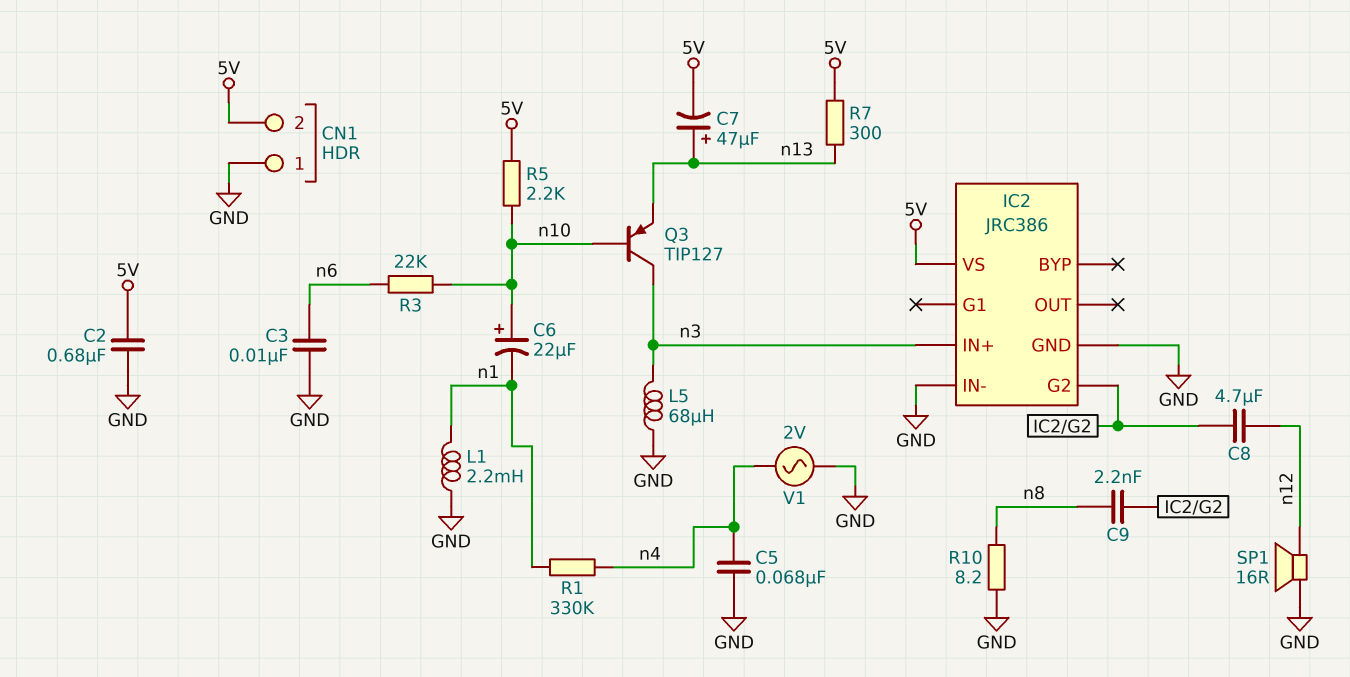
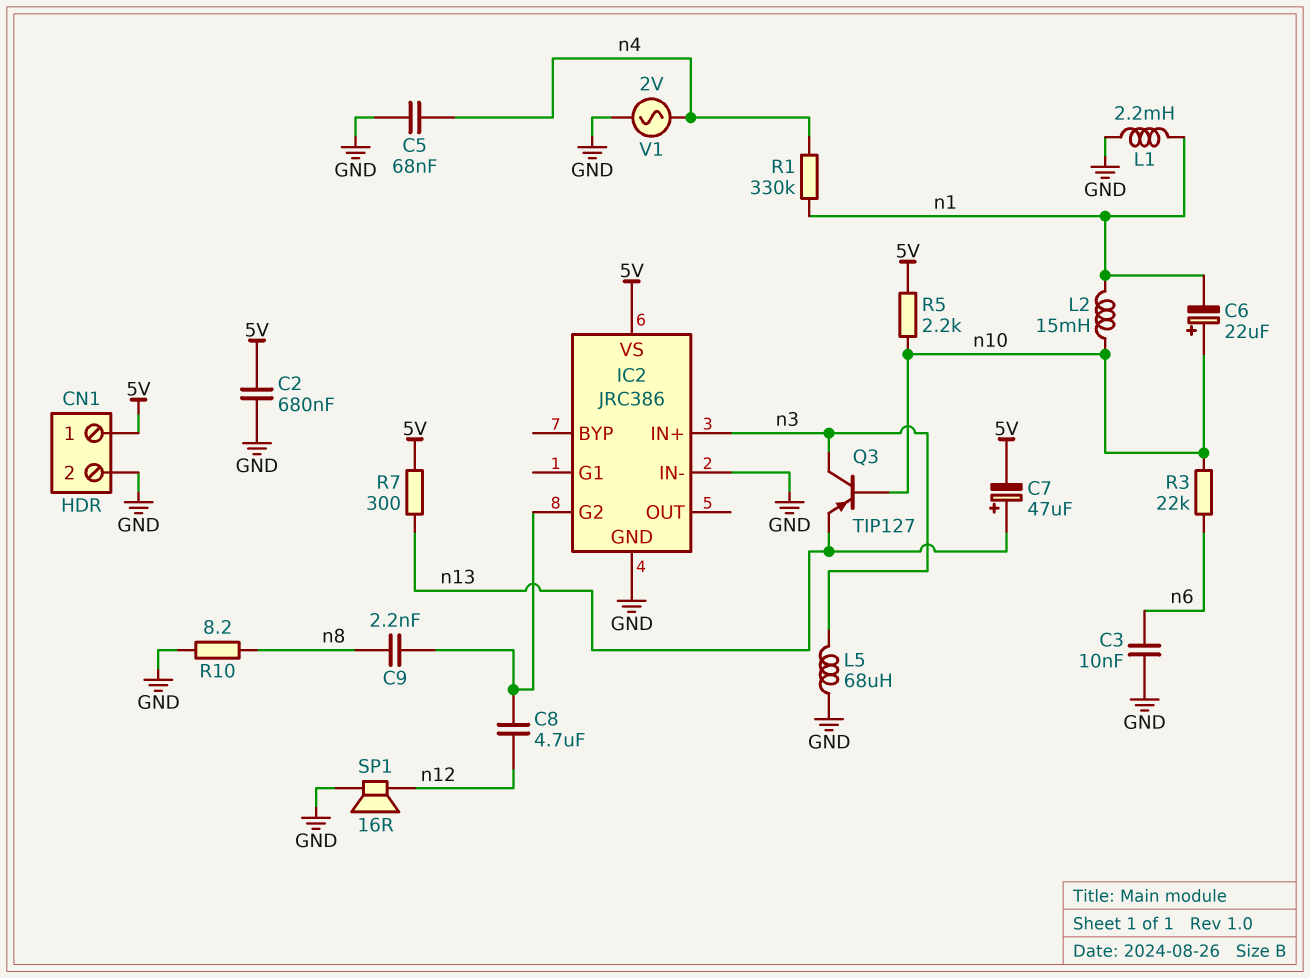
CN1 pin 1: GND -> 5V
CN1 pin 2: 5V -> GND
L2: none -> 15mH (n1, n10)

